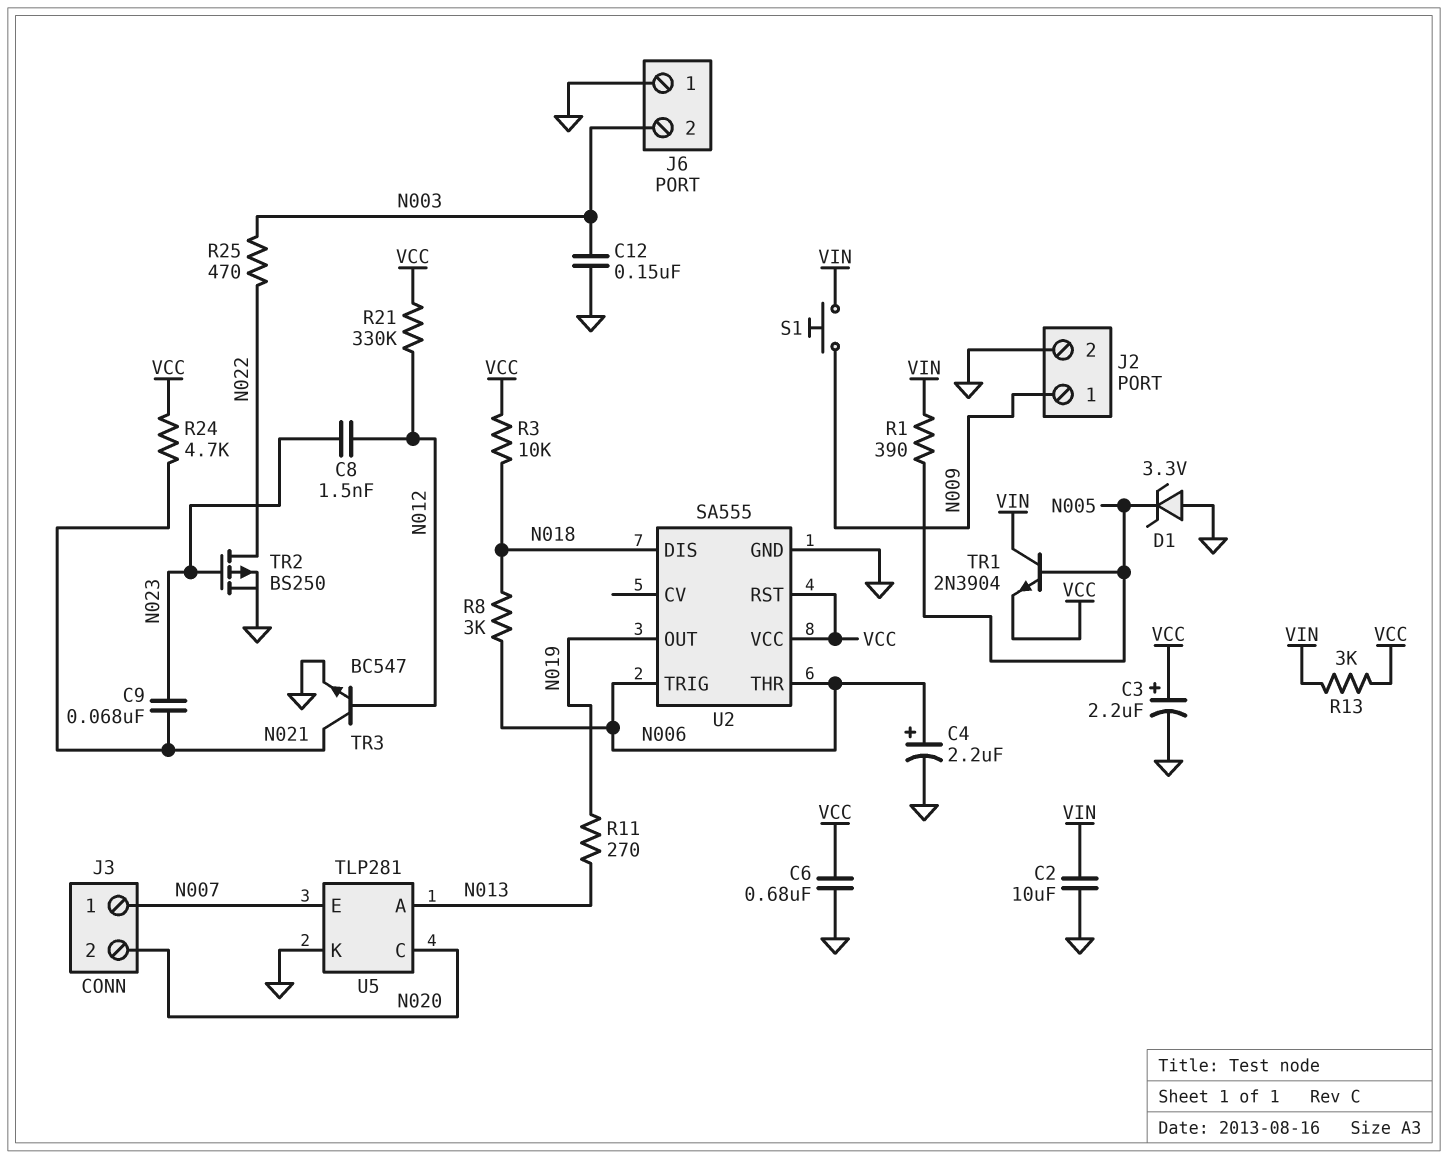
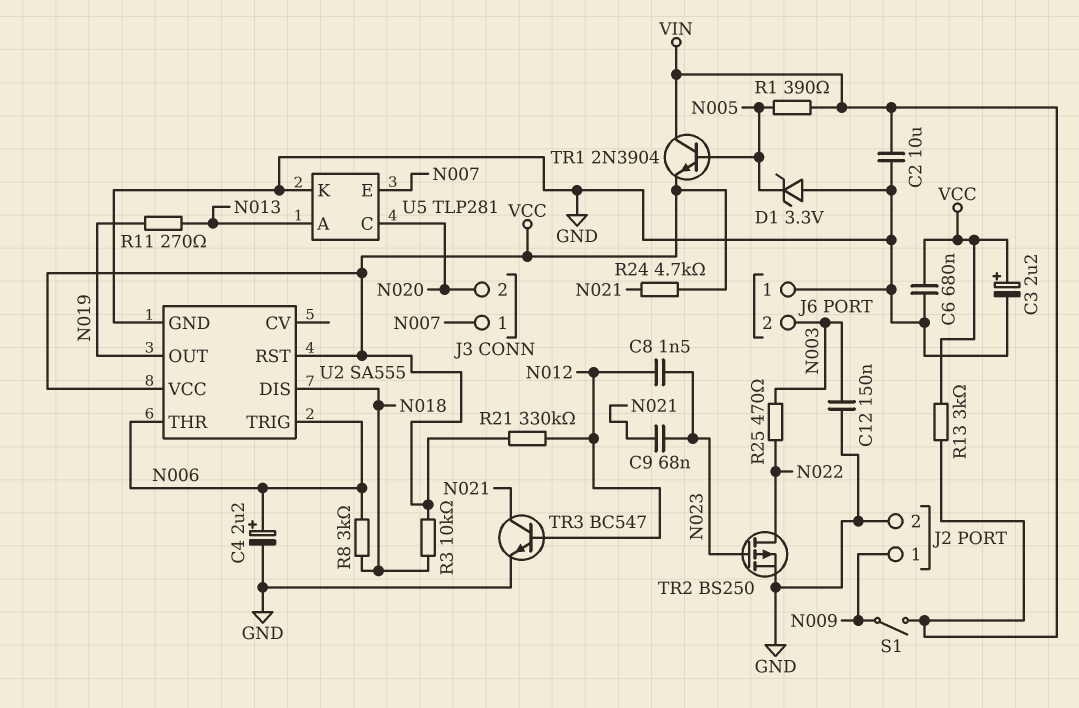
S1: button (N009, VIN) -> switch (N009, VIN)

